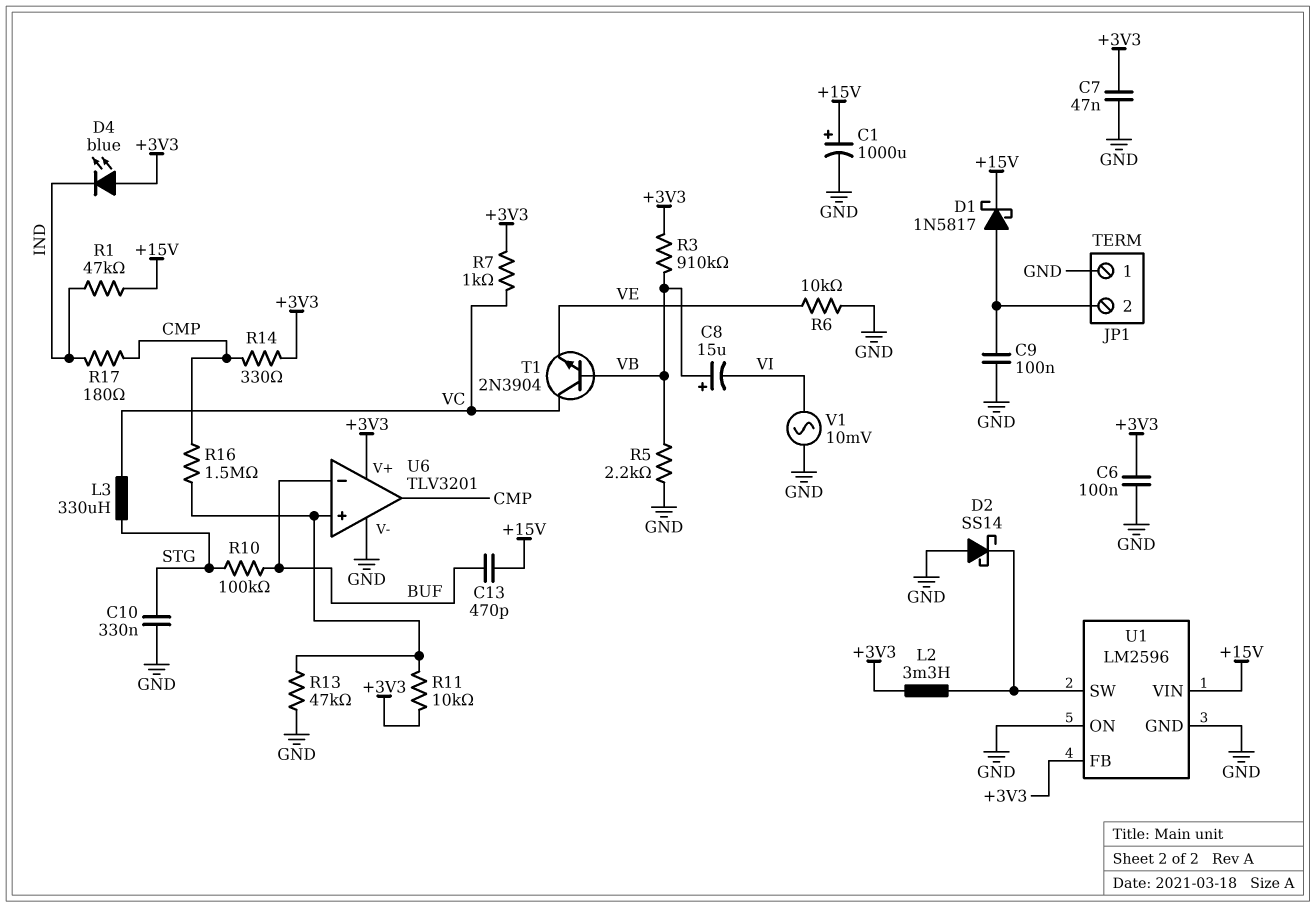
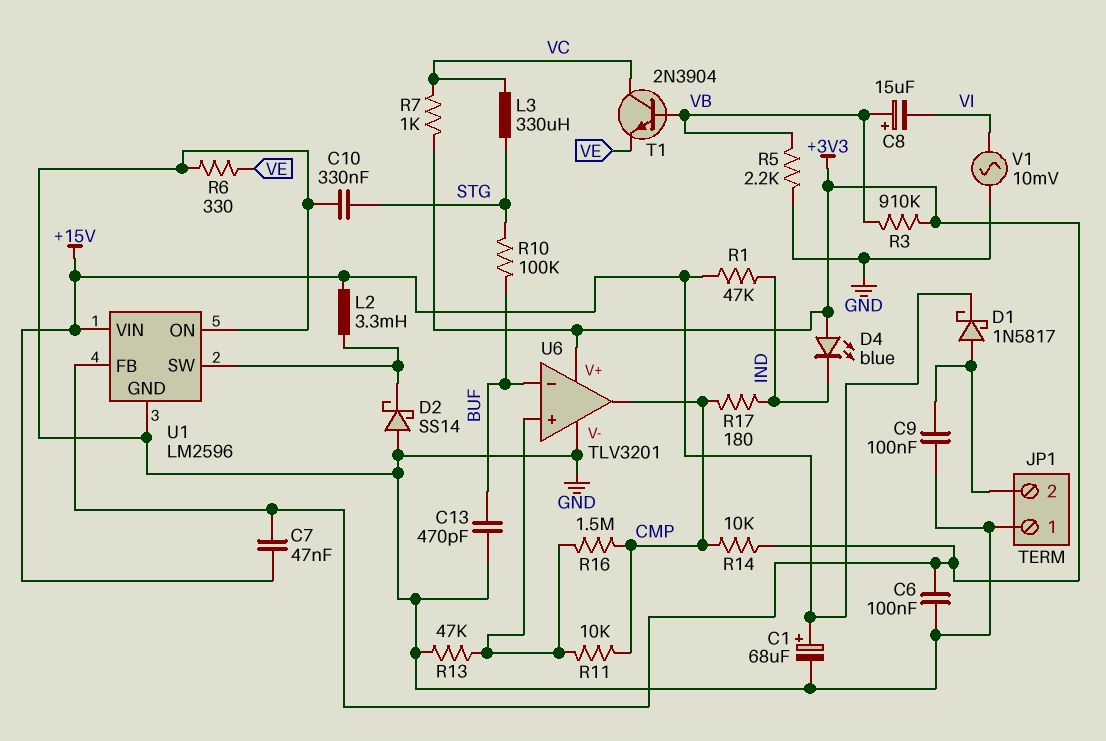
C1: 1000uF (plus +15V, minus GND) -> 68uF (plus +15V, minus GND)
C7: 47nF (+3V3, GND) -> 47nF (+3V3, +15V)
C13: 470pF (+15V, BUF) -> 470pF (BUF, GND)
L2: 3.3mH (+3V3, U1/SW) -> 3.3mH (+15V, U1/SW)
R6: 10k (GND, VE) -> 330 (GND, VE)
R11: 10k (+3V3, U6/in+) -> 10k (CMP, U6/in+)
R14: 330 (+3V3, CMP) -> 10k (+3V3, CMP)

